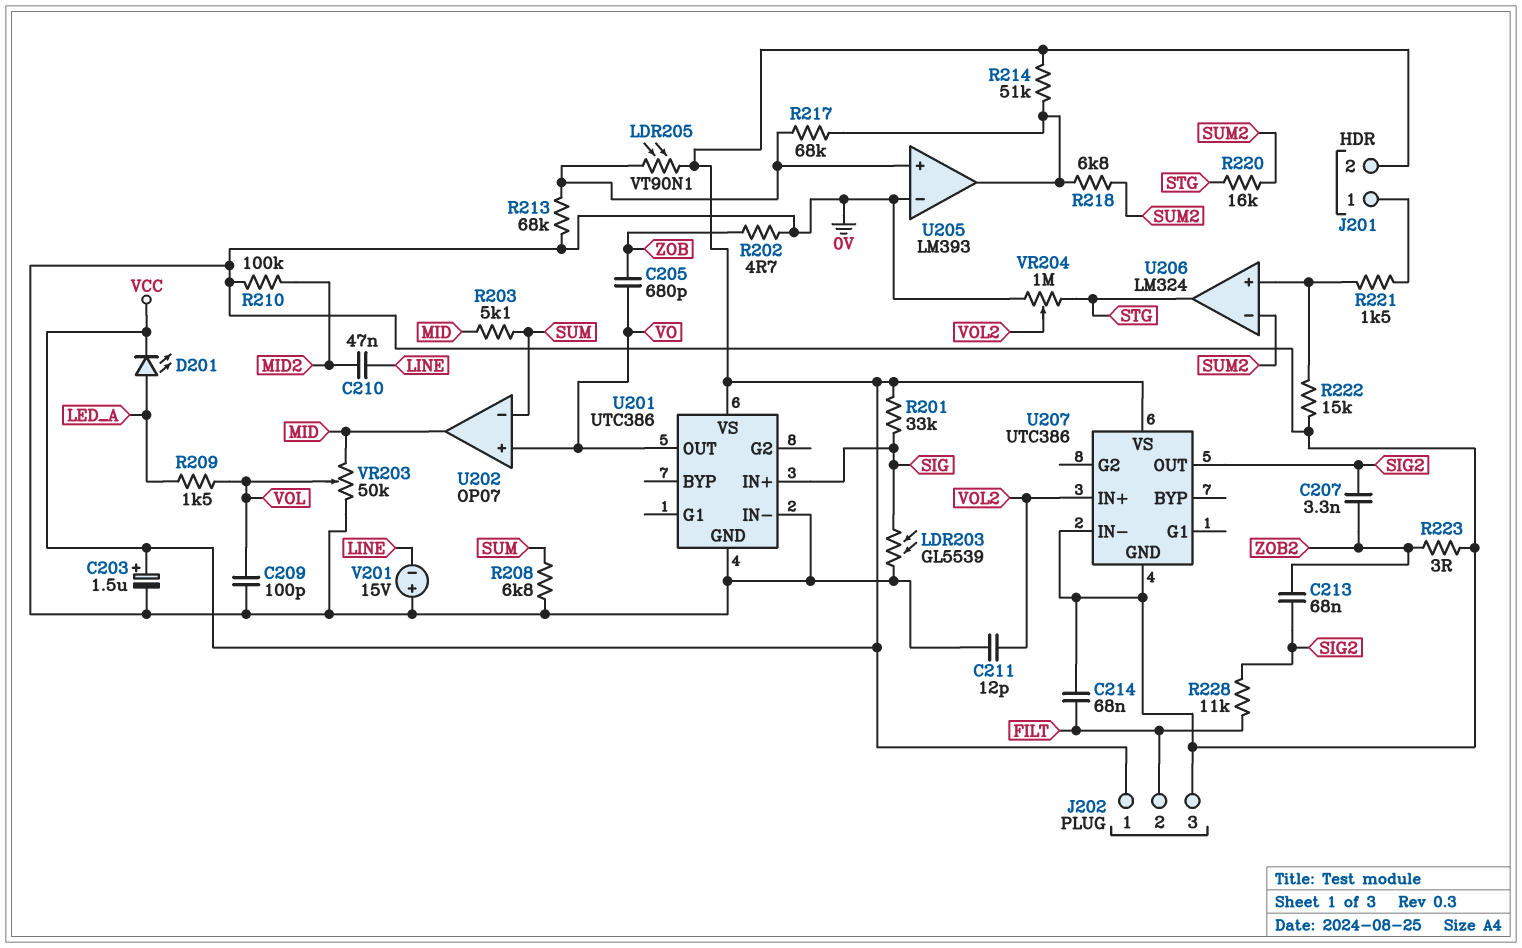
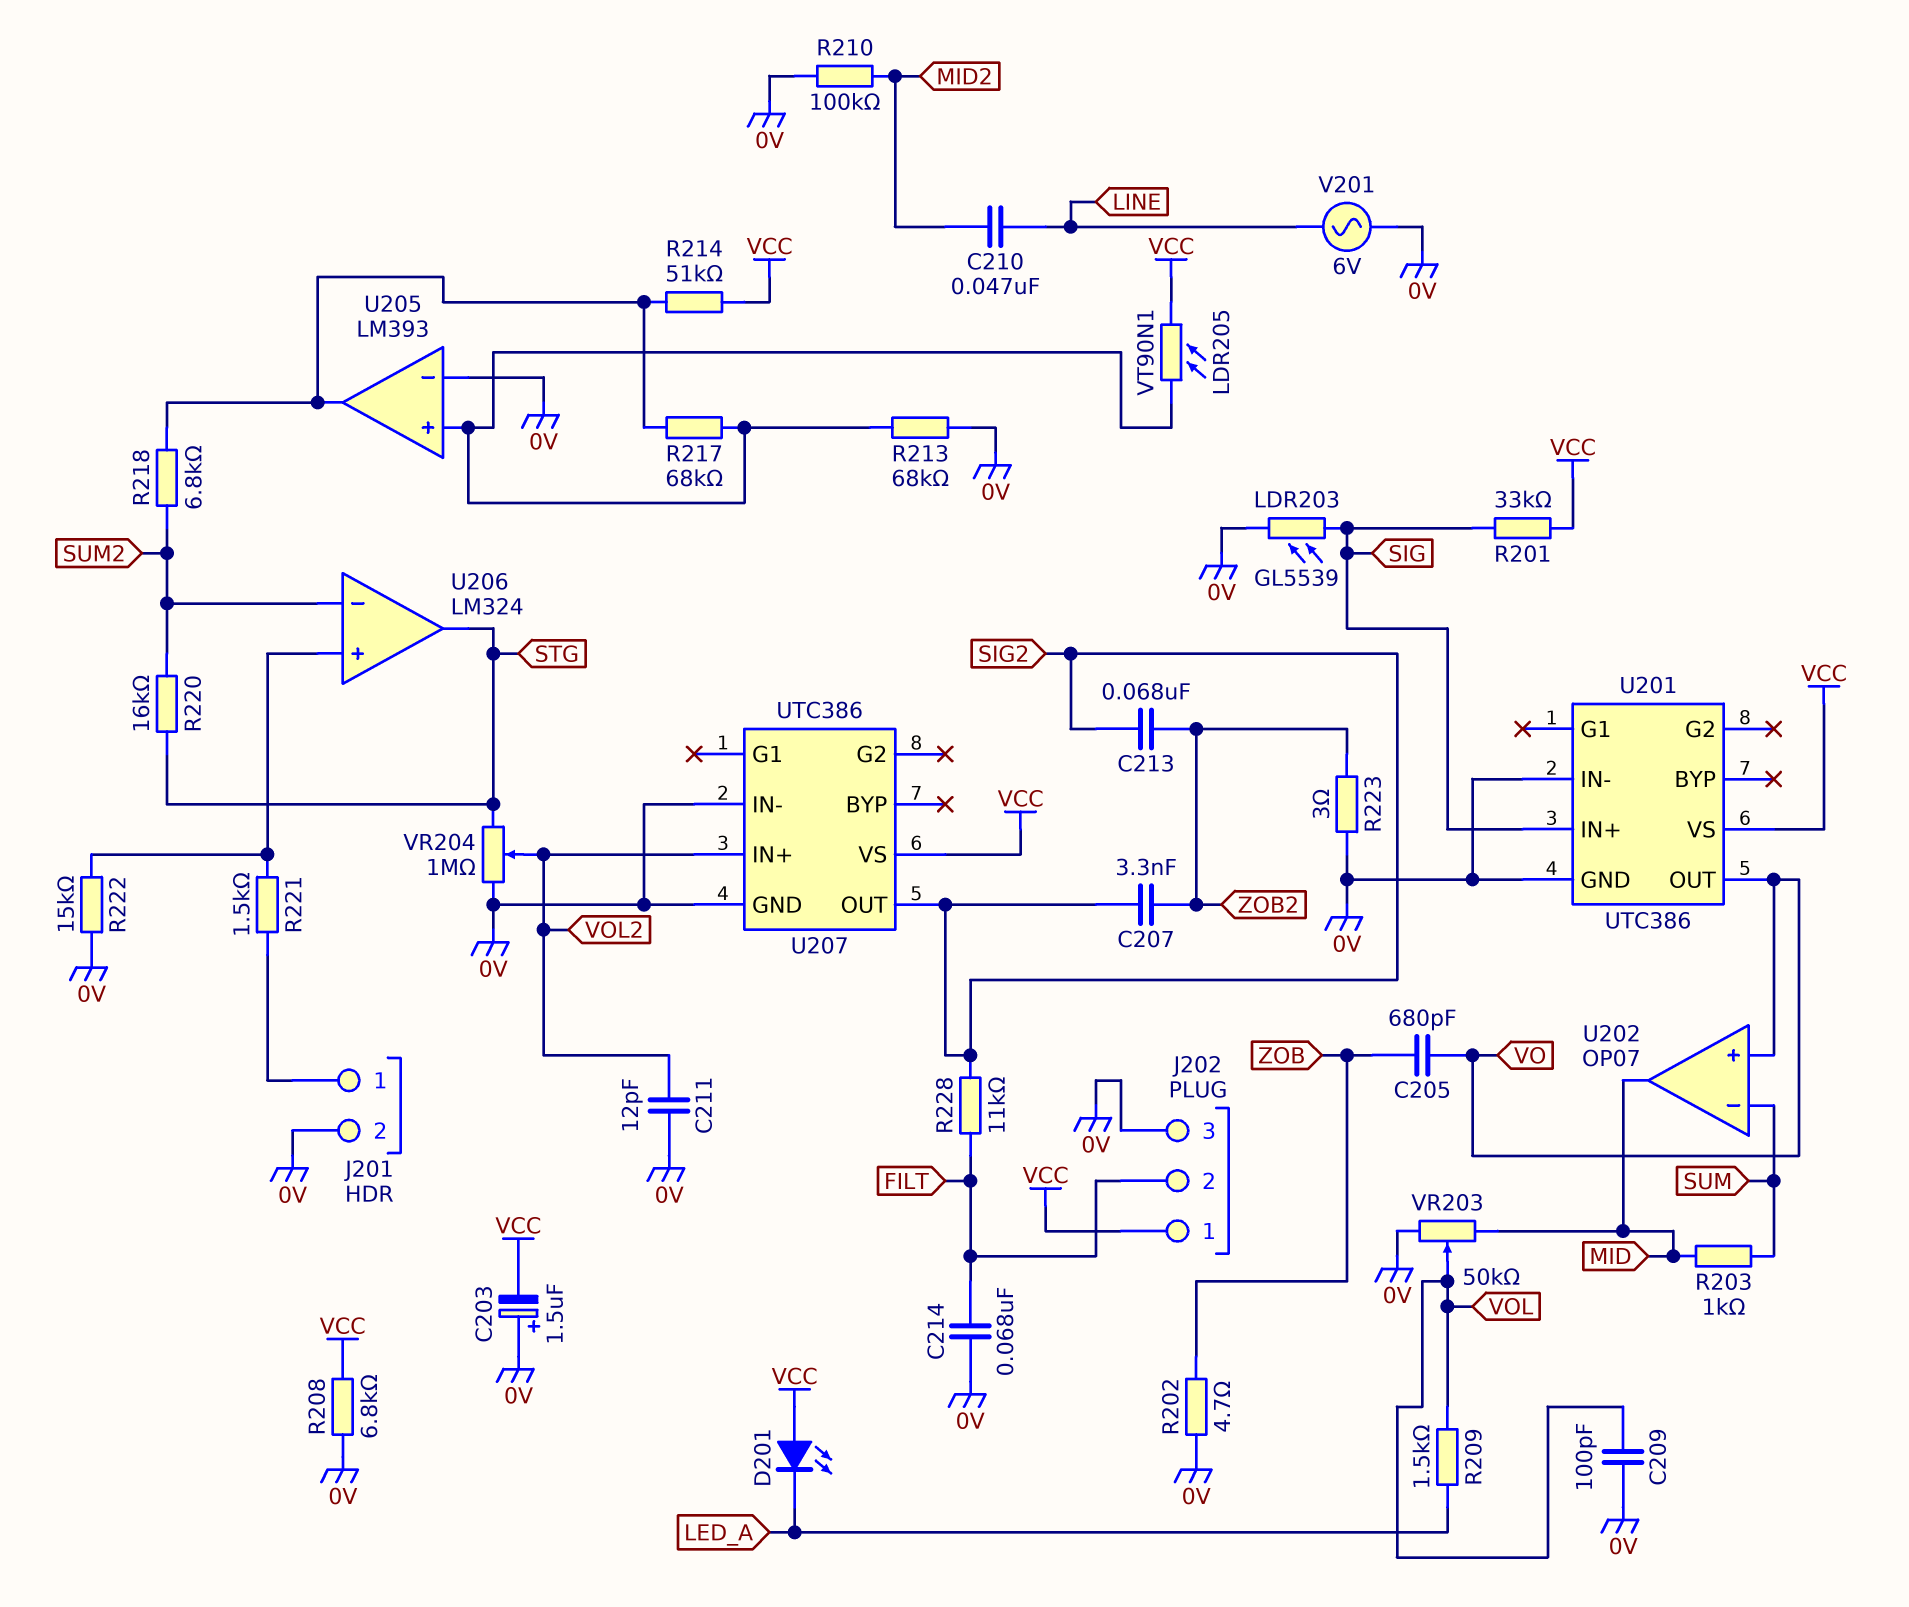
C203: 1.5uF (plus VCC, minus 0V) -> 1.5uF (plus 0V, minus VCC)
D201: LED (A LED_A, K VCC) -> LED (A VCC, K LED_A)
J201 pin 2: VCC -> 0V
R203: 5.1k (MID, SUM) -> 1k (MID, SUM)
R208: 6.8k (0V, SUM) -> 6.8k (0V, VCC)
V201: 15V (plus 0V, minus LINE) -> AC 6V (0V, LINE)

